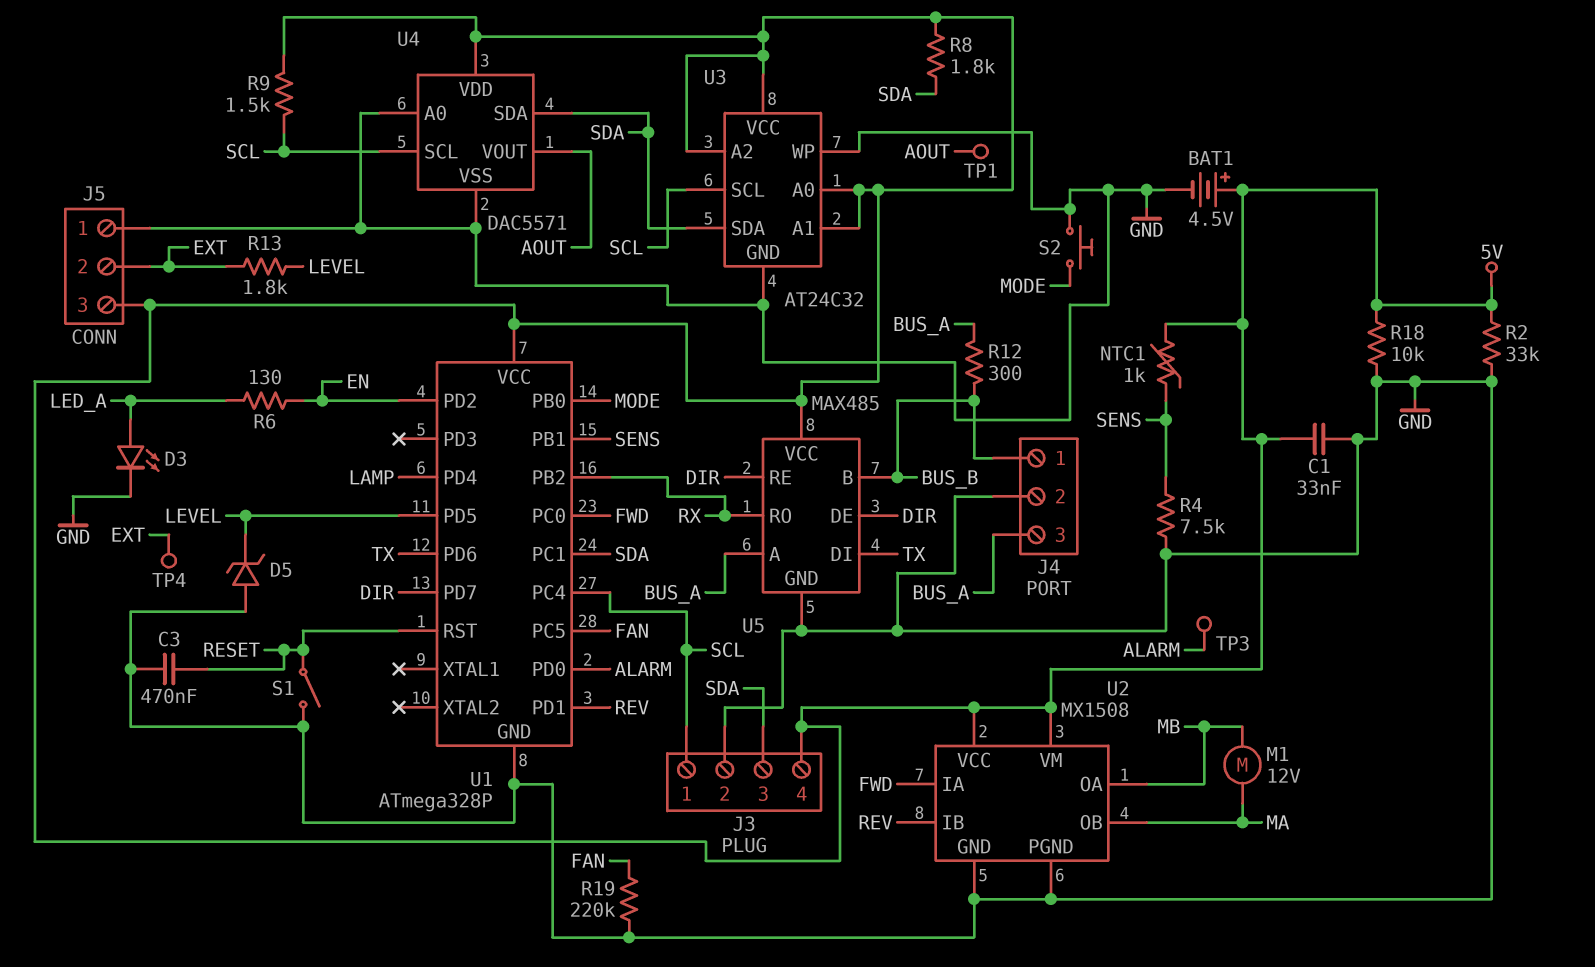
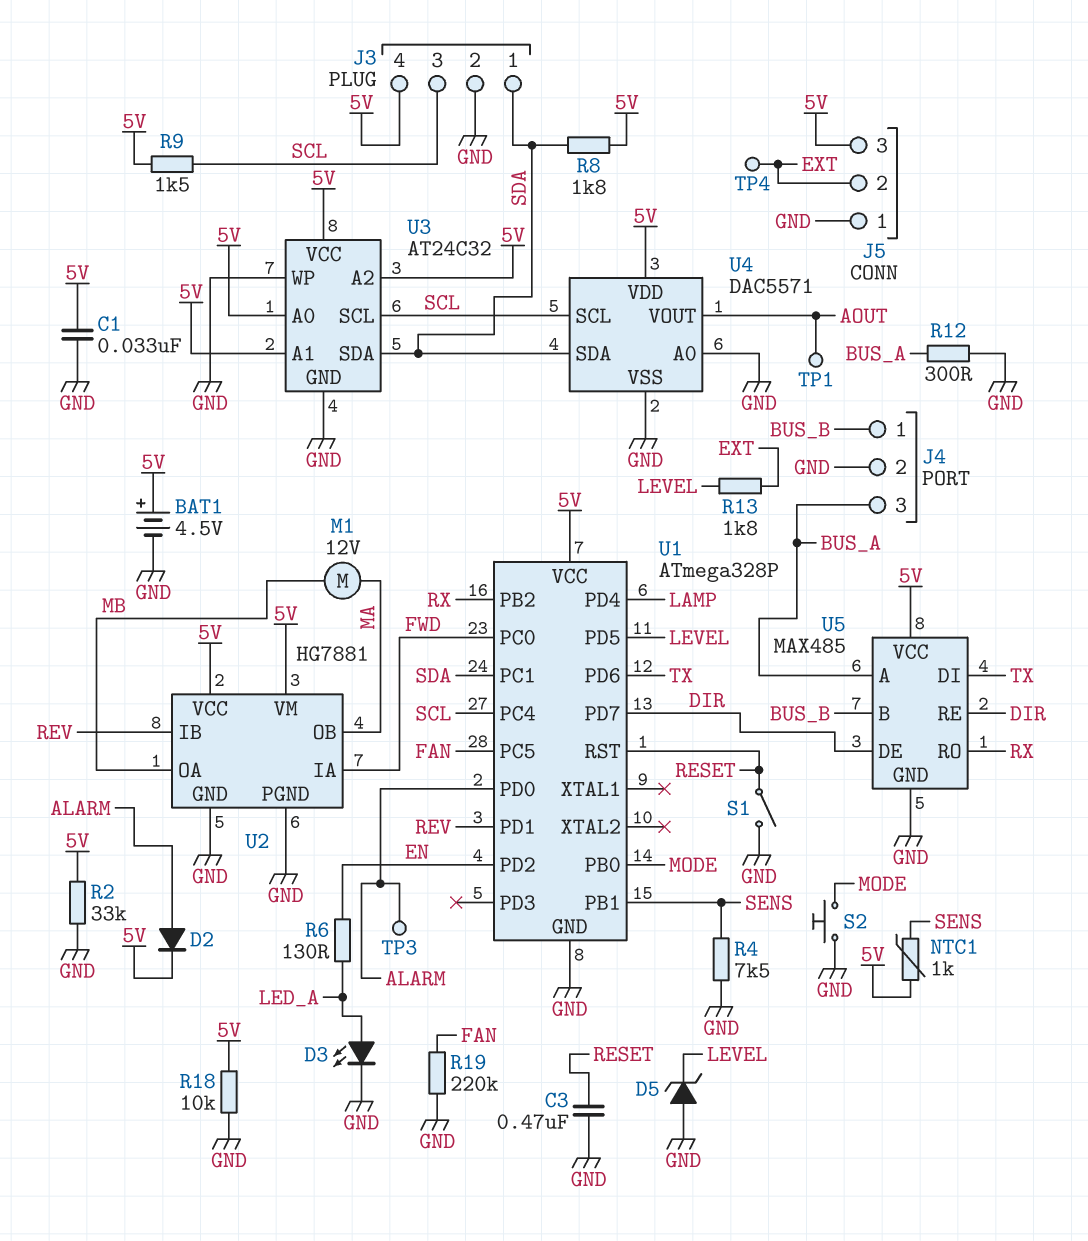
D2: none -> diode (A ALARM, K 5V)
J3 pin 1: SCL -> SDA
J3 pin 3: SDA -> SCL
R12: 300 (BUS_A, BUS_B) -> 300 (BUS_A, GND)
U2: MX1508 -> HG7881

